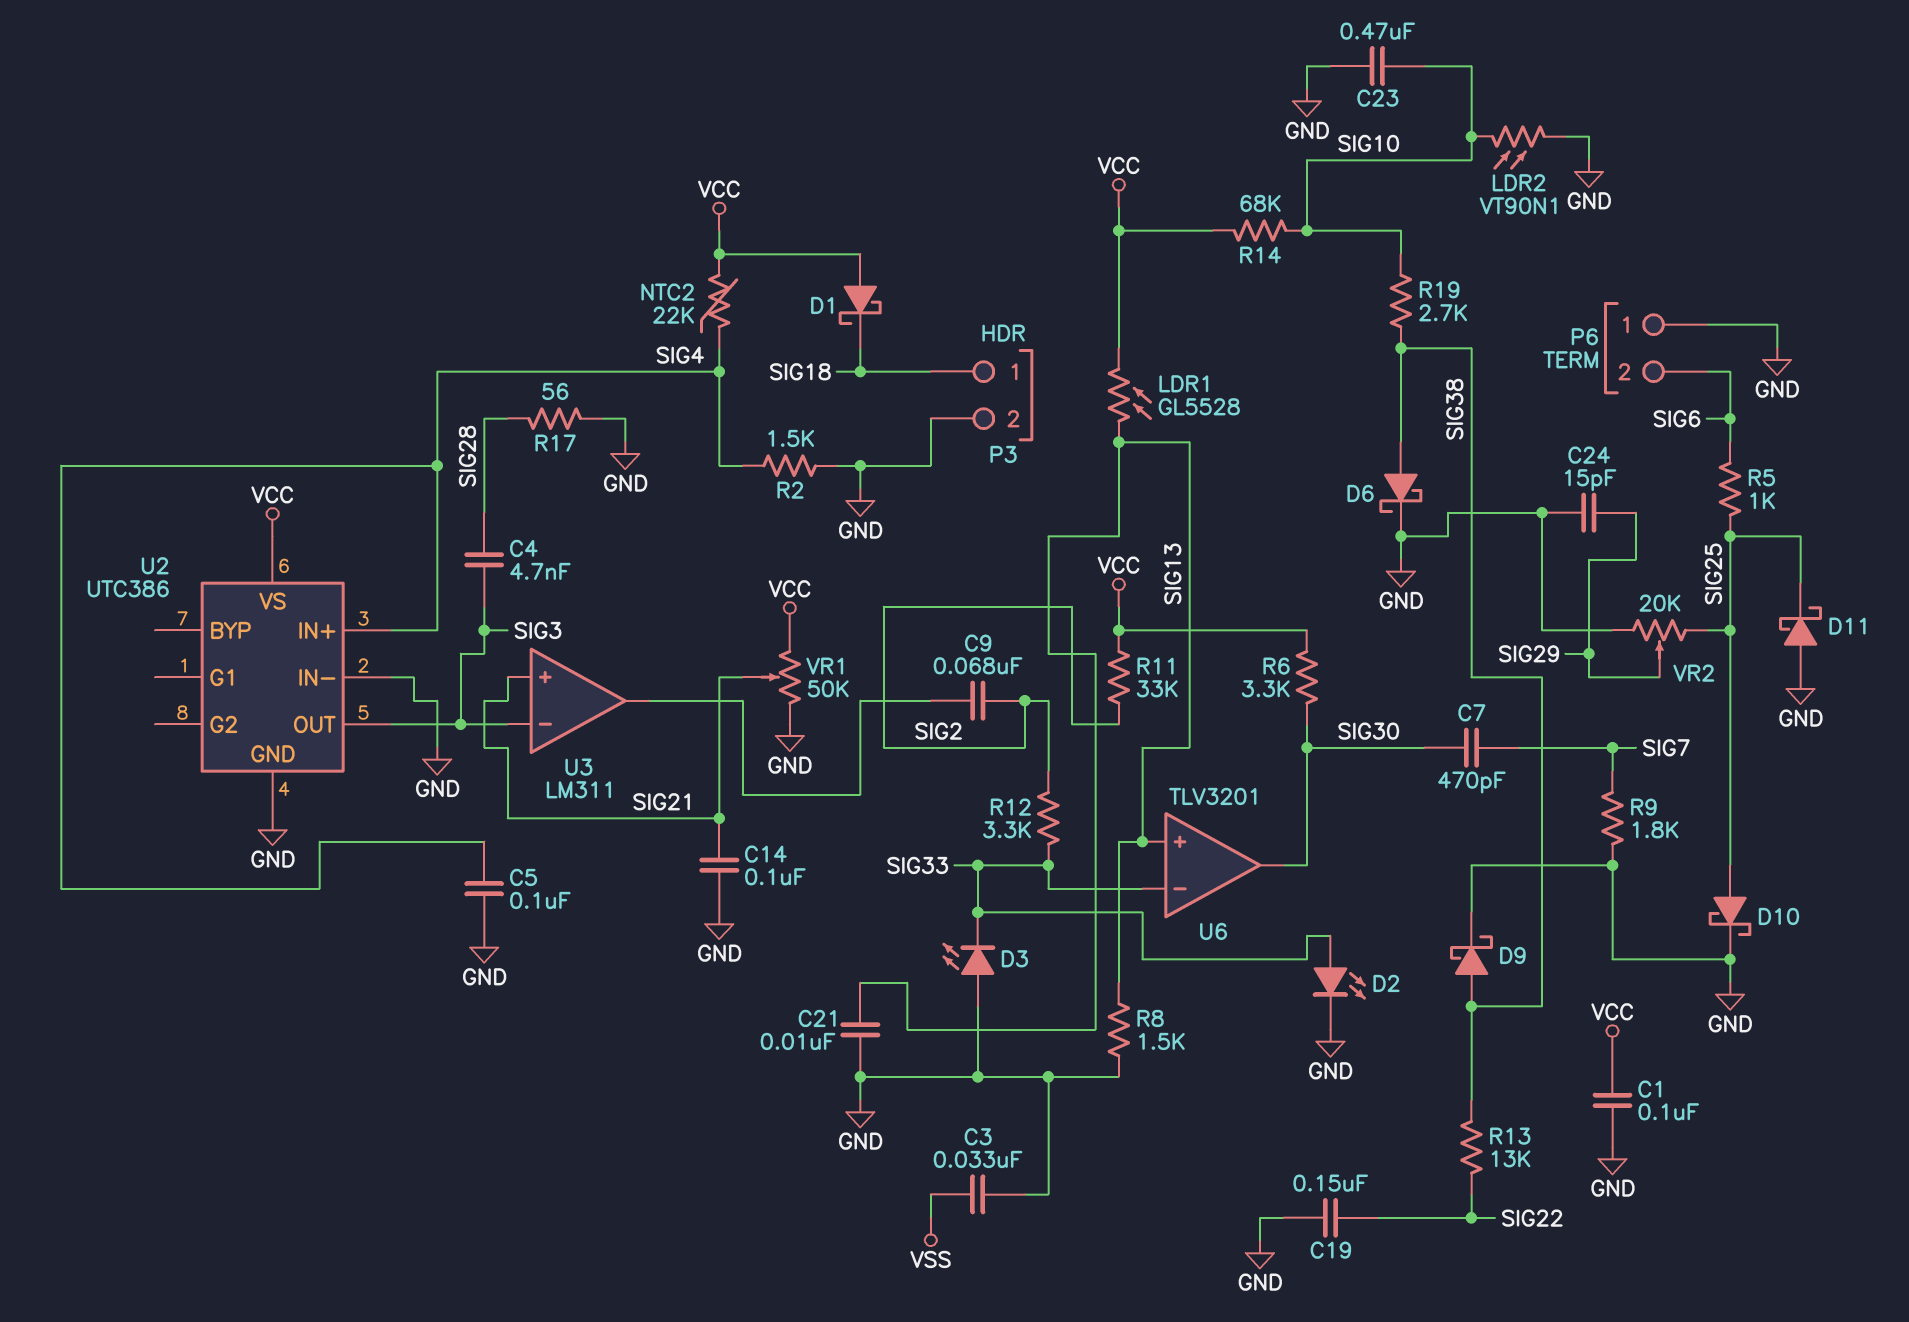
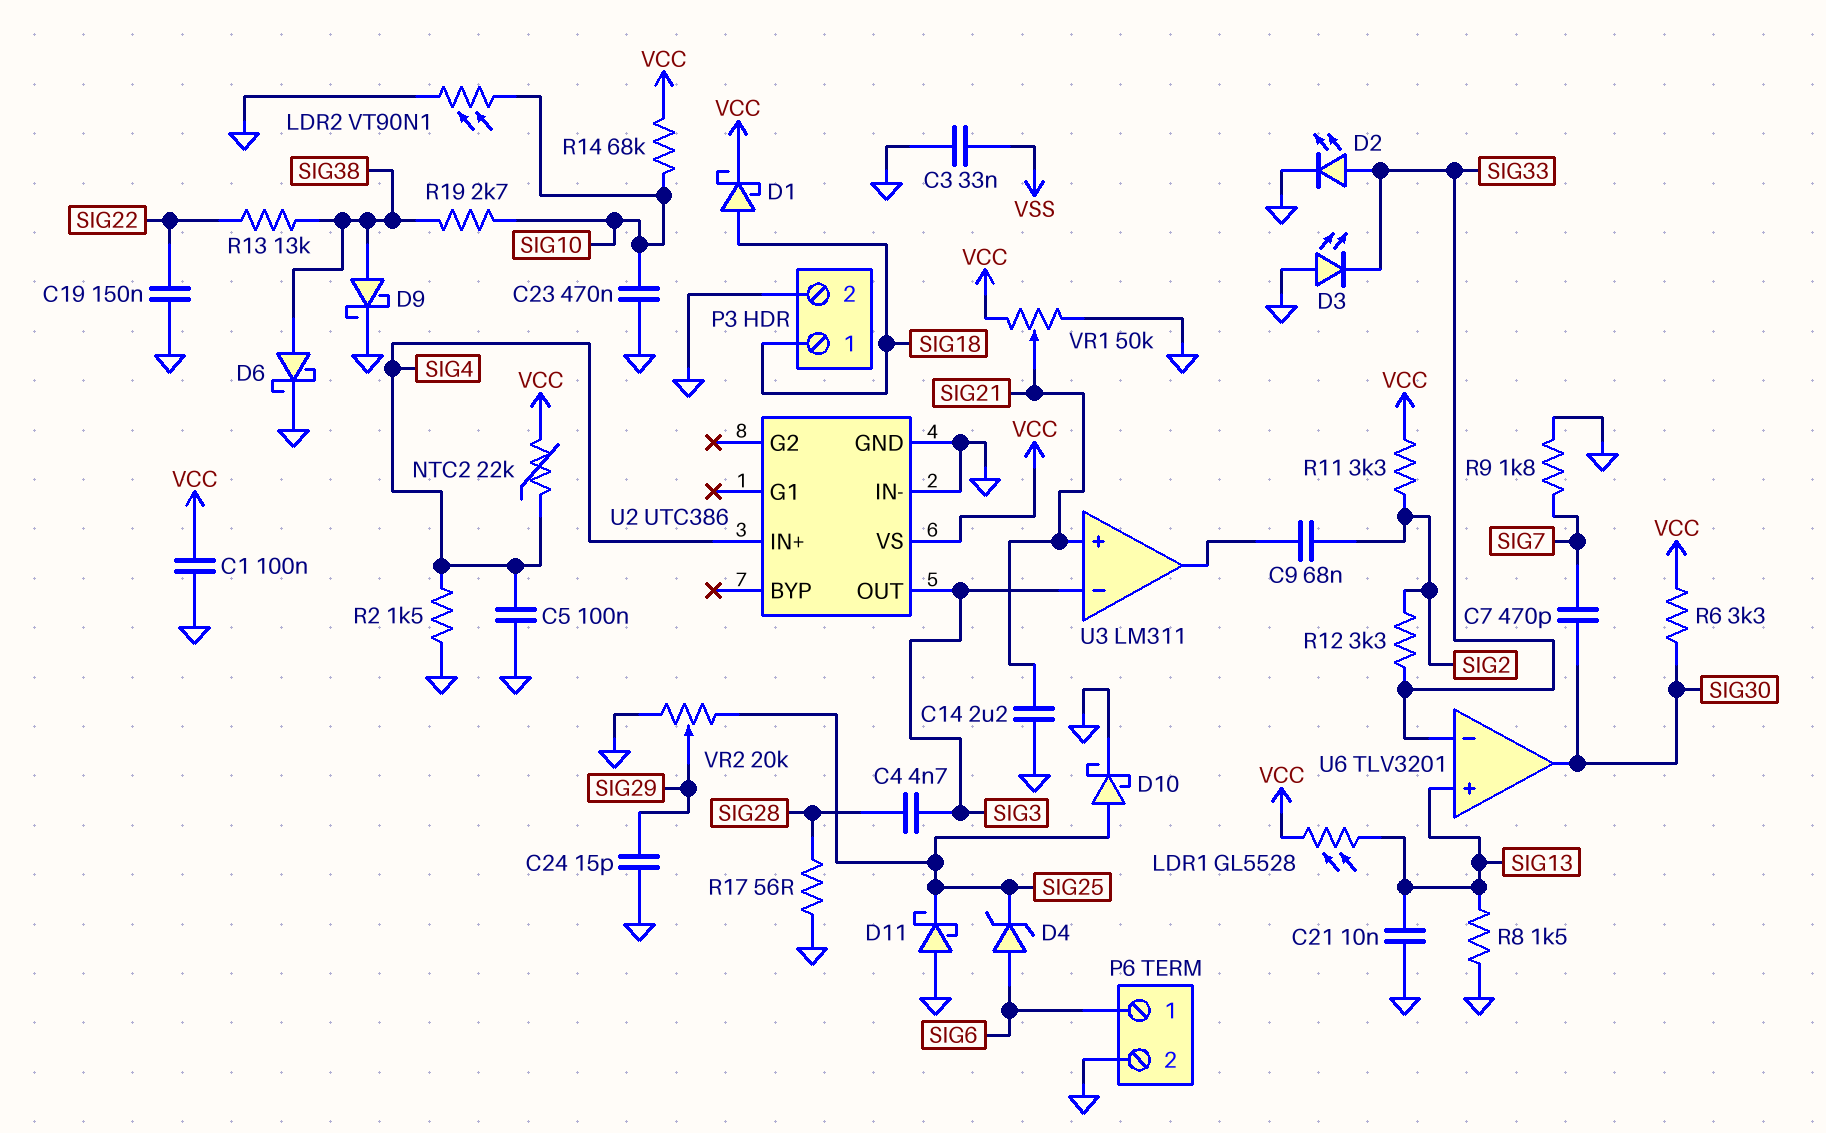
C14: 100nF (GND, SIG21) -> 2.2uF (GND, SIG21)
D1: schottky (A VCC, K SIG18) -> schottky (A SIG18, K VCC)
D4: none -> zener (A SIG6, K SIG25)
P6 pin 1: GND -> SIG6
P6 pin 2: SIG6 -> GND
R5: 1k (SIG6, SIG25) -> none
R11: 33k (SIG2, VCC) -> 3.3k (SIG2, VCC)

